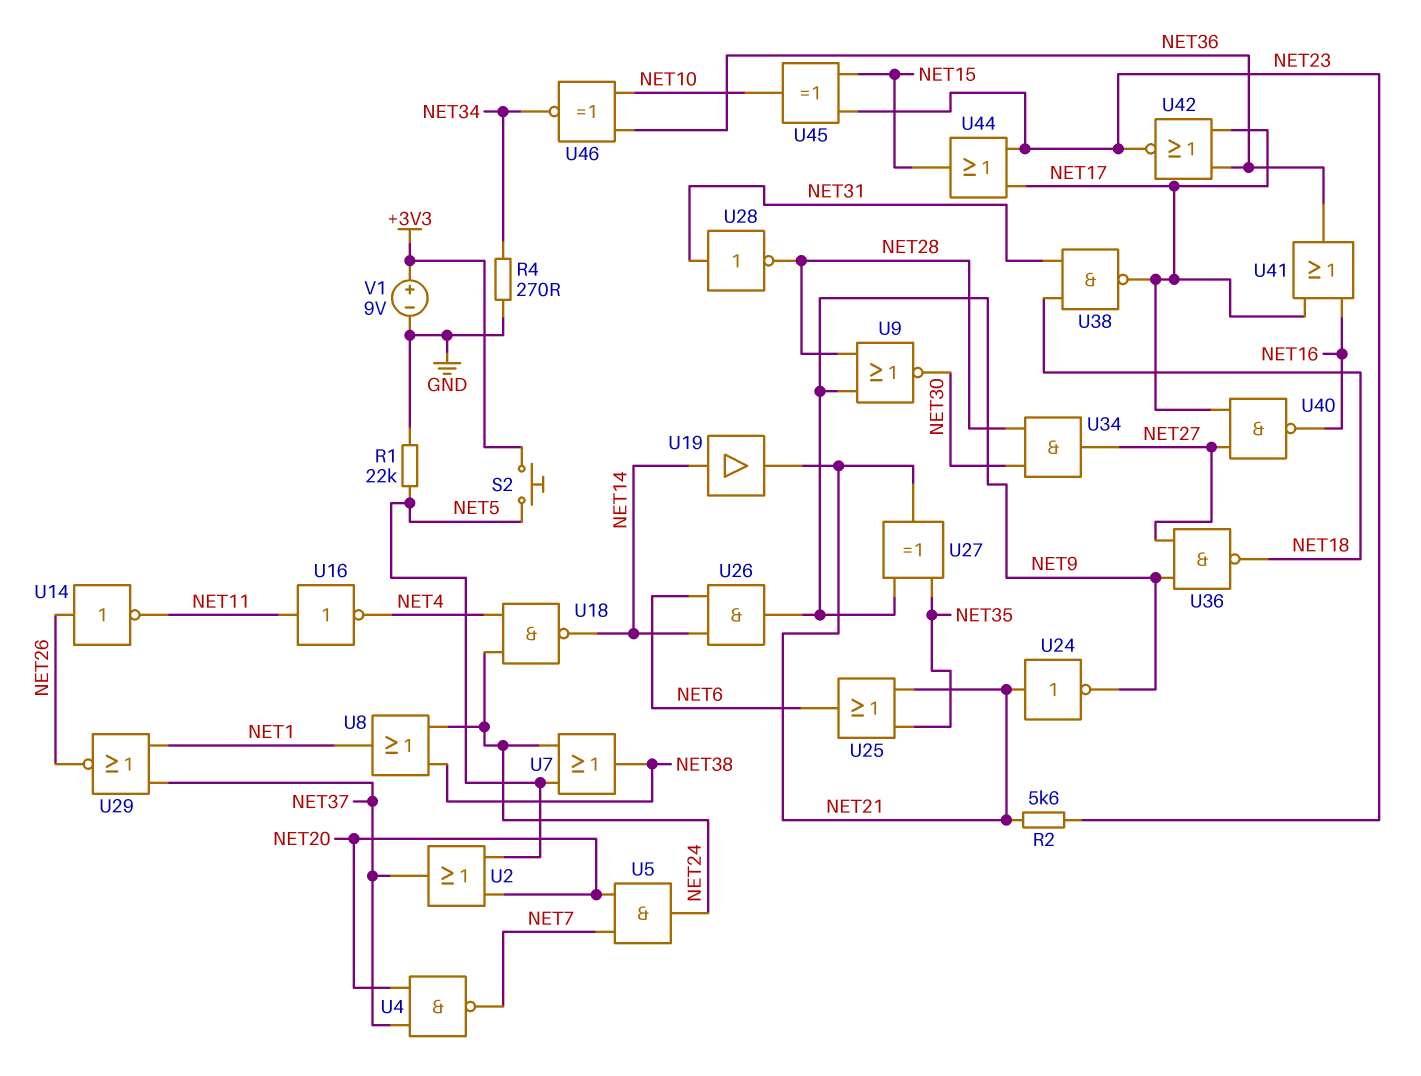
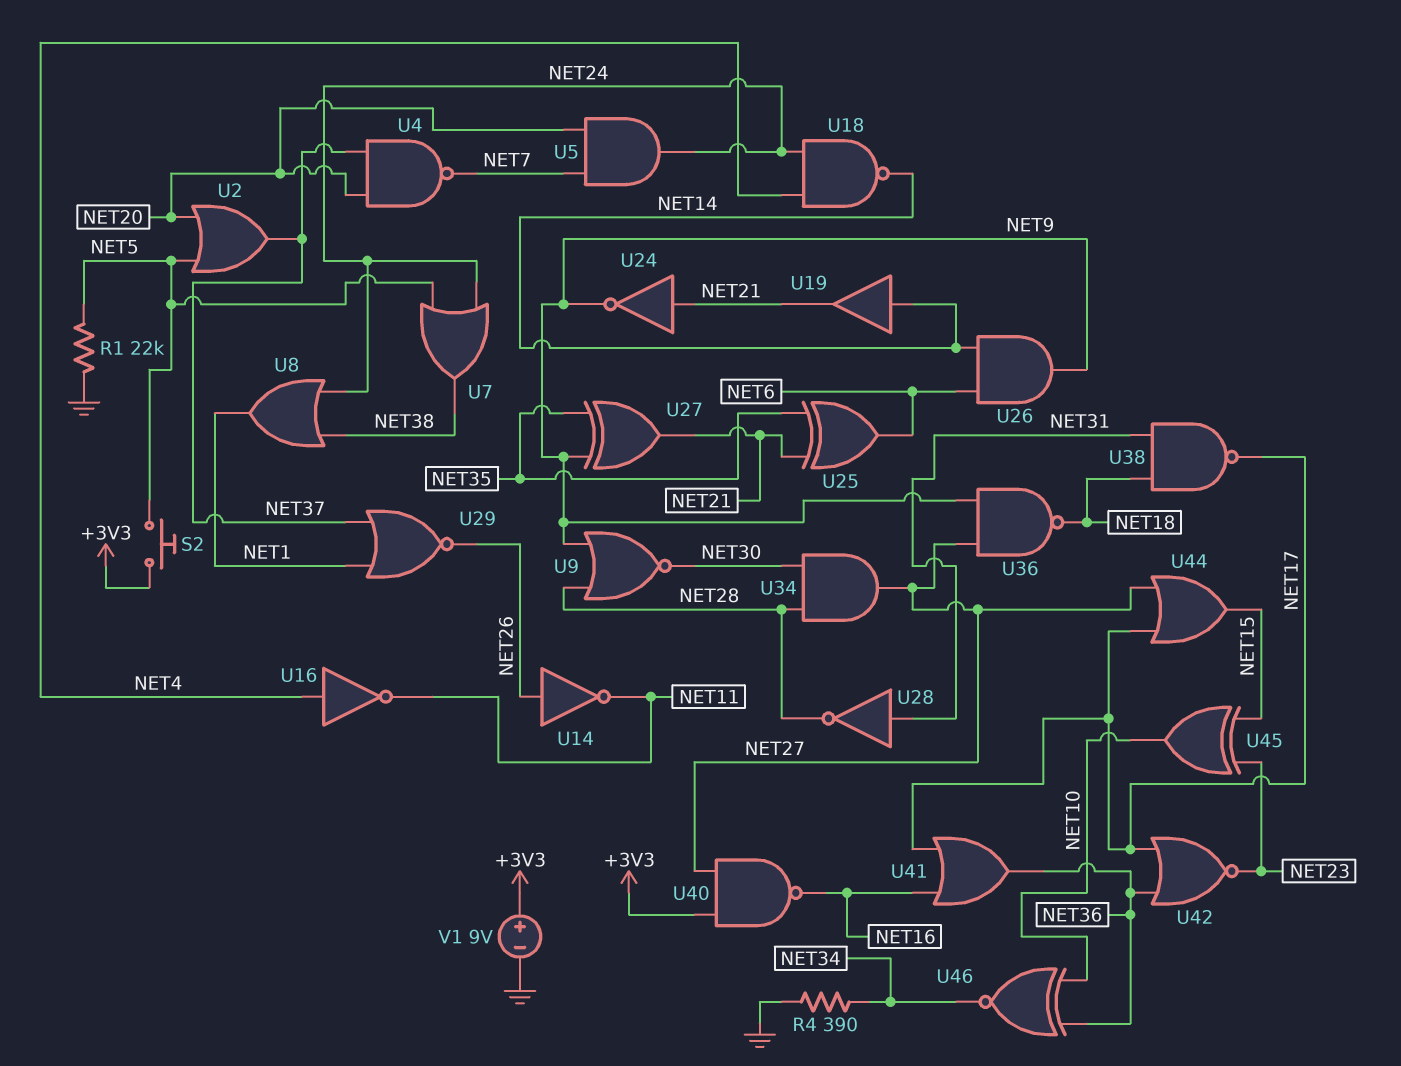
R2: 5.6k (NET21, NET23) -> none
R4: 270 (GND, NET34) -> 390 (GND, NET34)
U16: NOT (in NET11, out NET4) -> NOT (in NET4, out NET11)
U25: OR (in NET21, in NET35, out NET6) -> XOR (in NET21, in NET35, out NET6)
U40: NAND (in NET17, in NET27, out NET16) -> NAND (in +3V3, in NET27, out NET16)
U44: OR (in NET17, in NET23, out NET15) -> OR (in NET17, in NET27, out NET15)

